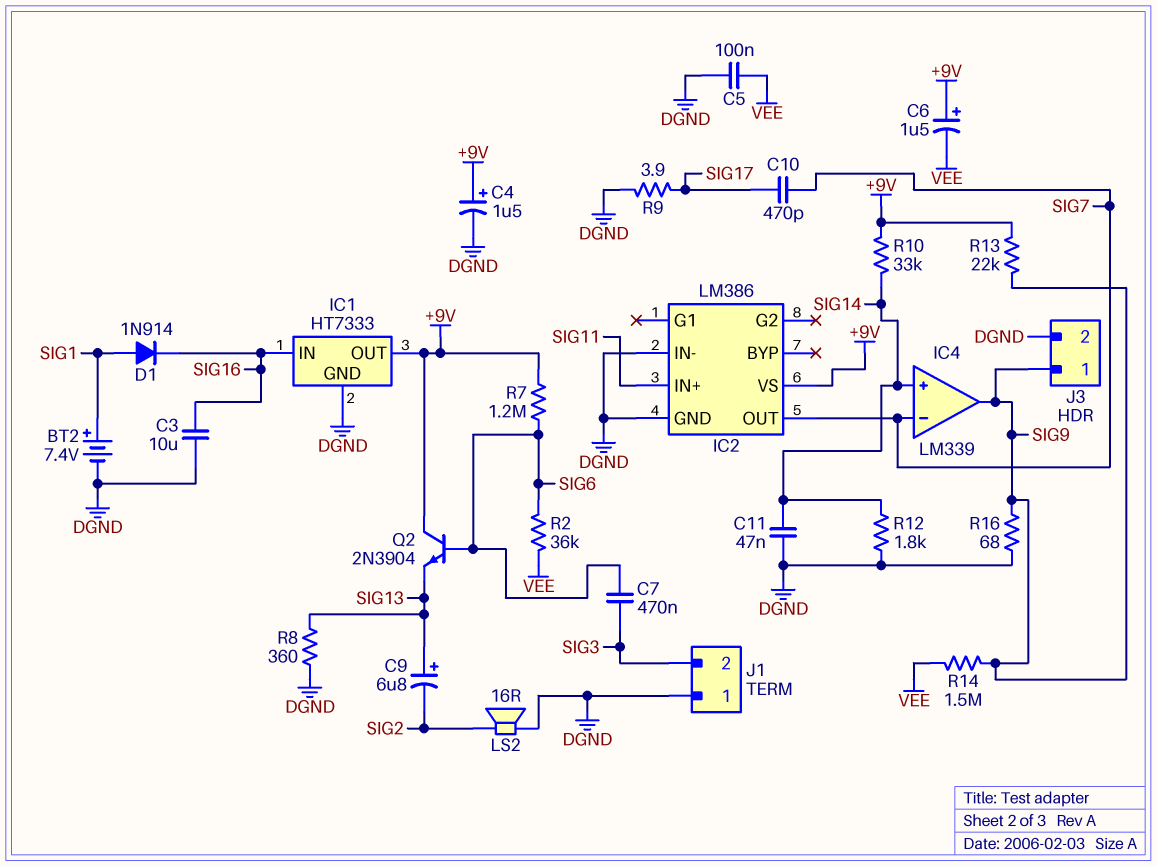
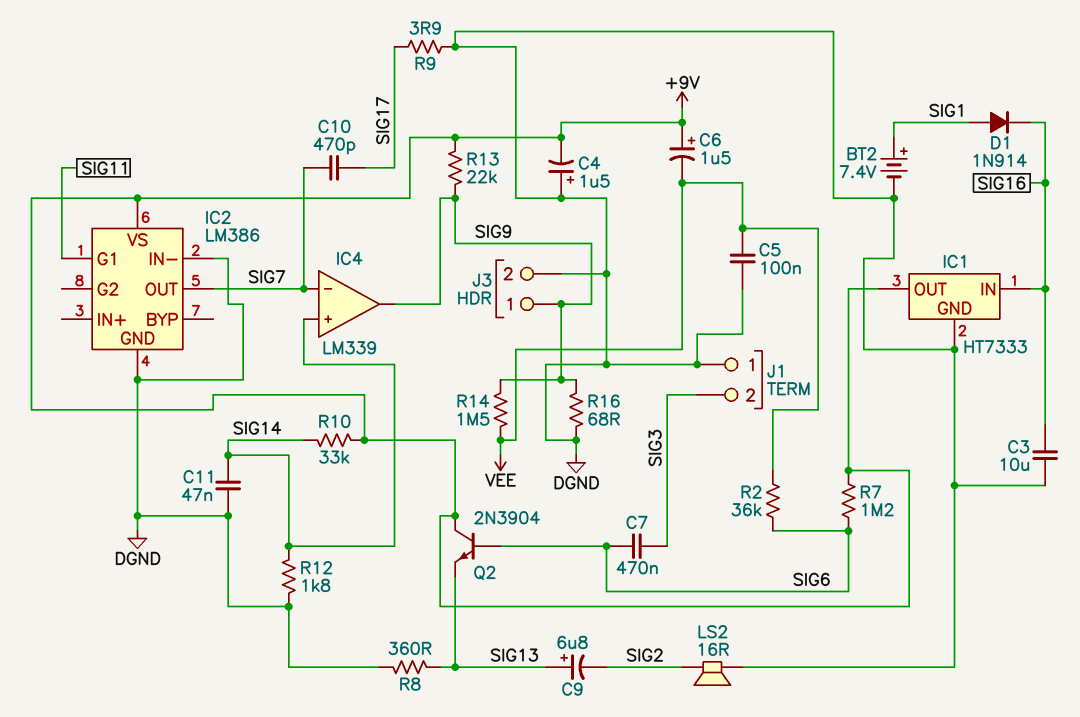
C4: 1.5uF (plus +9V, minus DGND) -> 1.5uF (plus DGND, minus +9V)
IC2 pin G1: none -> SIG11
IC2 pin IN+: SIG11 -> none

